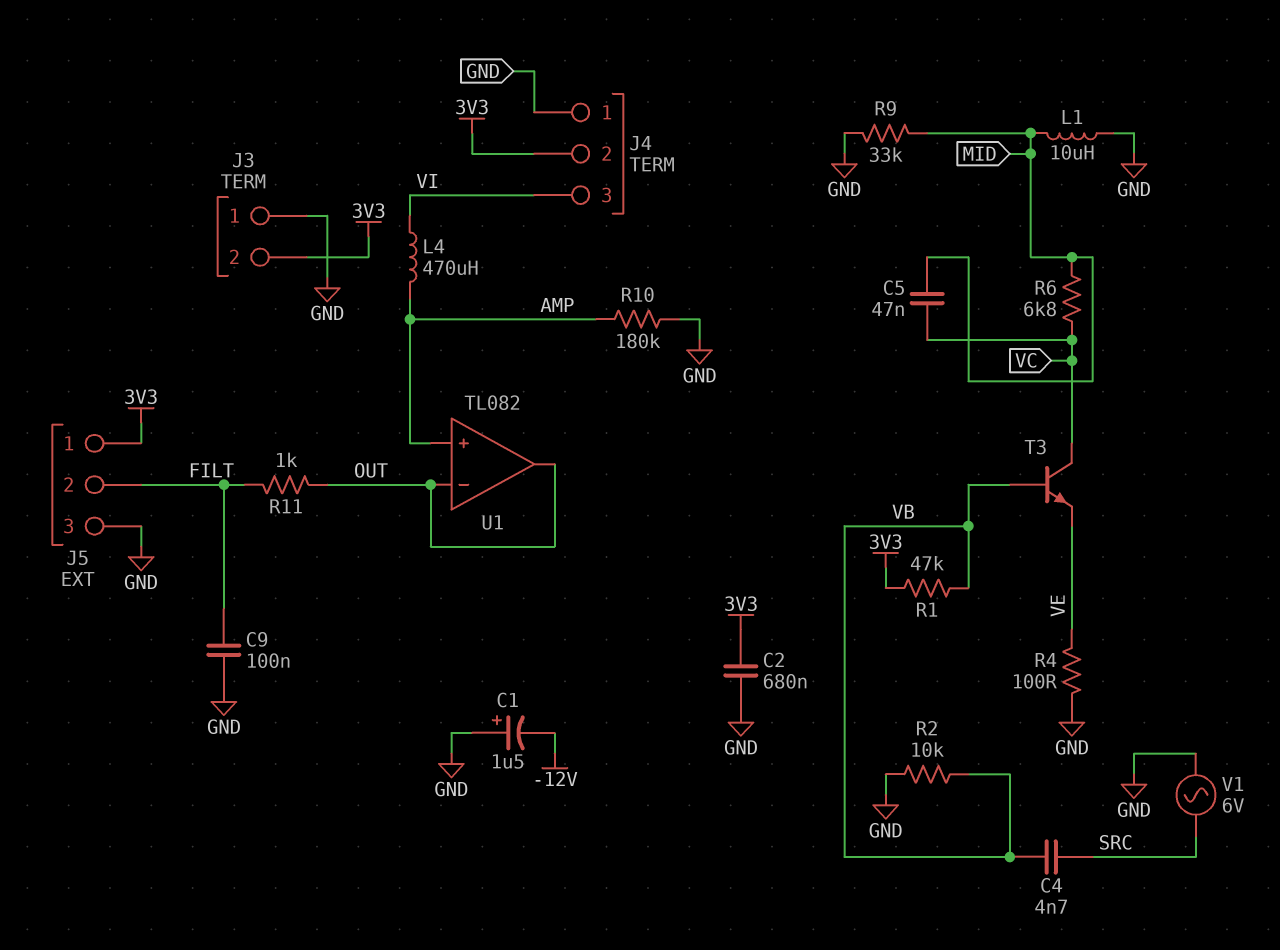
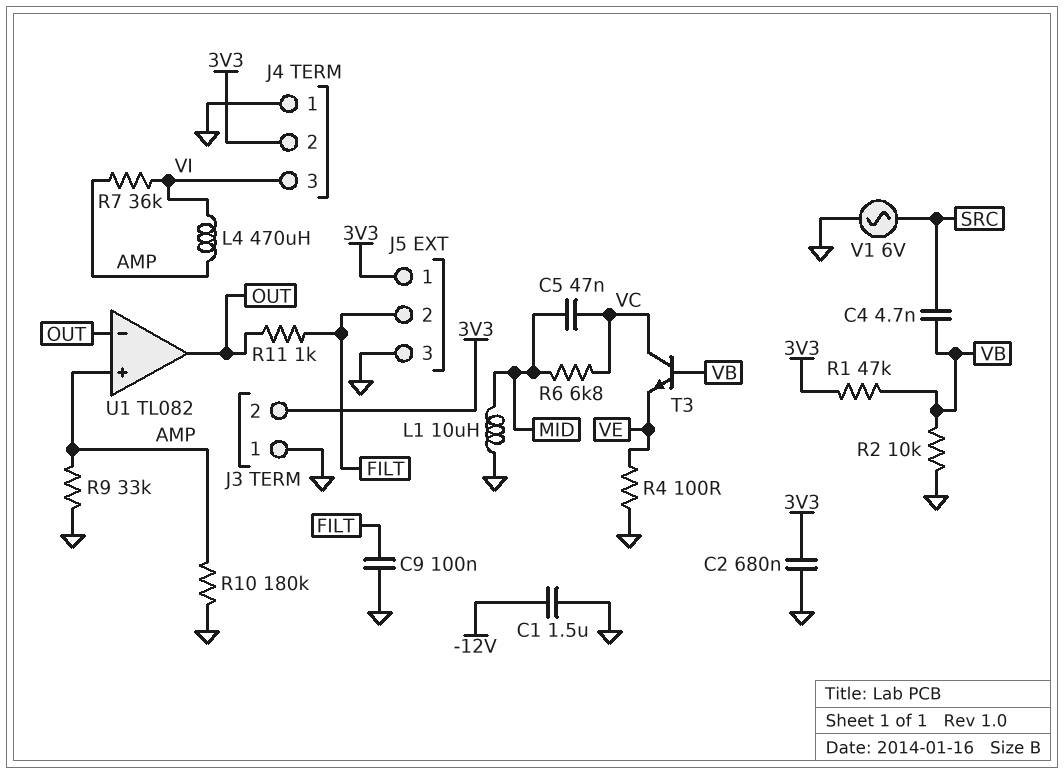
C1: 1.5uF (plus GND, minus -12V) -> 1.5uF (-12V, GND)
R7: none -> 36k (AMP, VI)
R9: 33k (GND, MID) -> 33k (AMP, GND)

